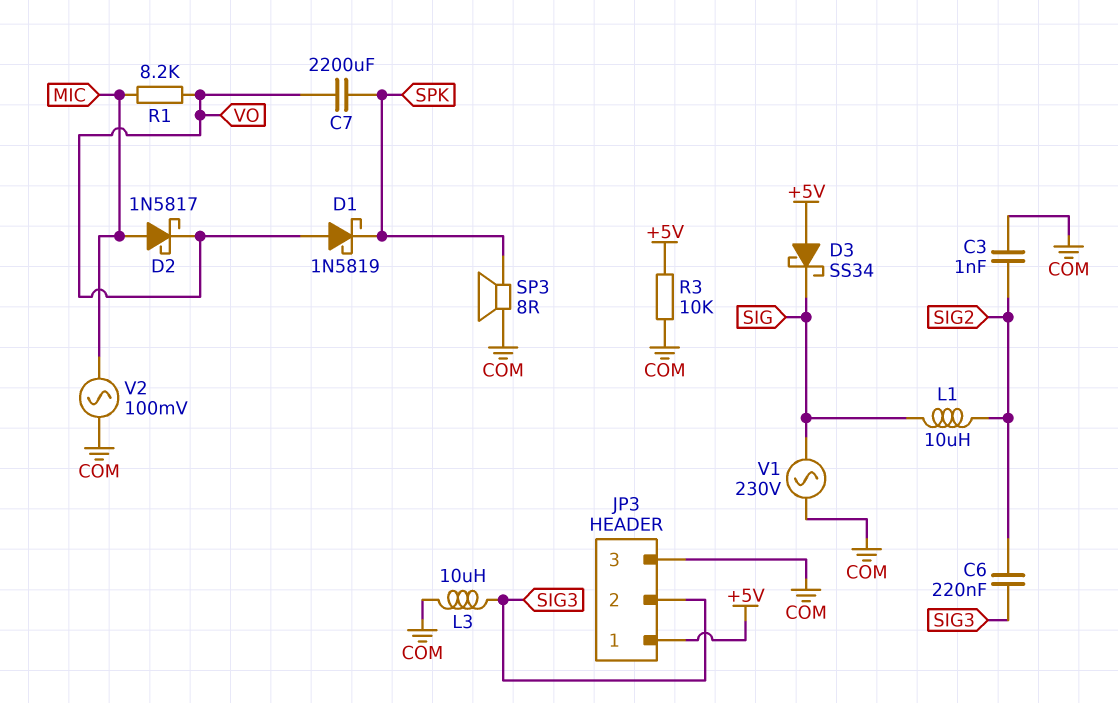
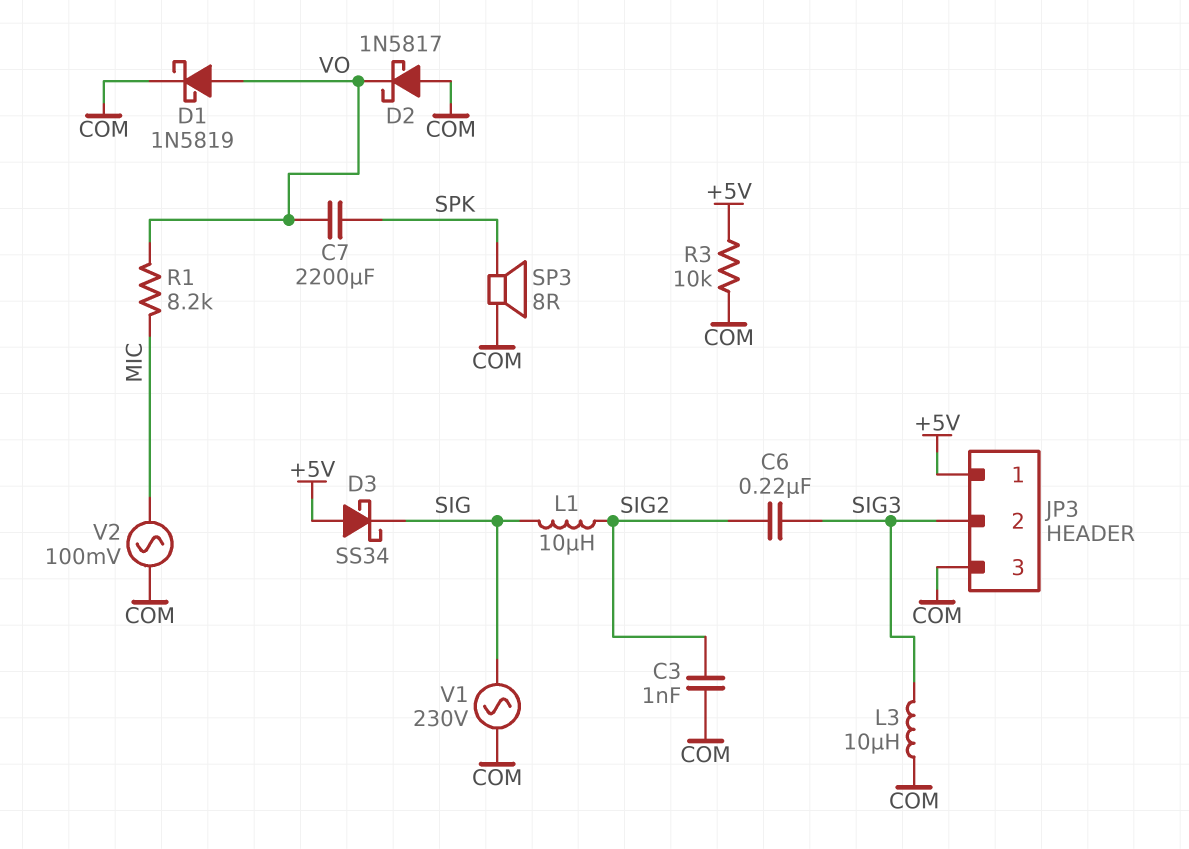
D1: schottky 1N5819 (A VO, K SPK) -> schottky 1N5819 (A VO, K COM)
D2: schottky 1N5817 (A MIC, K VO) -> schottky 1N5817 (A COM, K VO)

